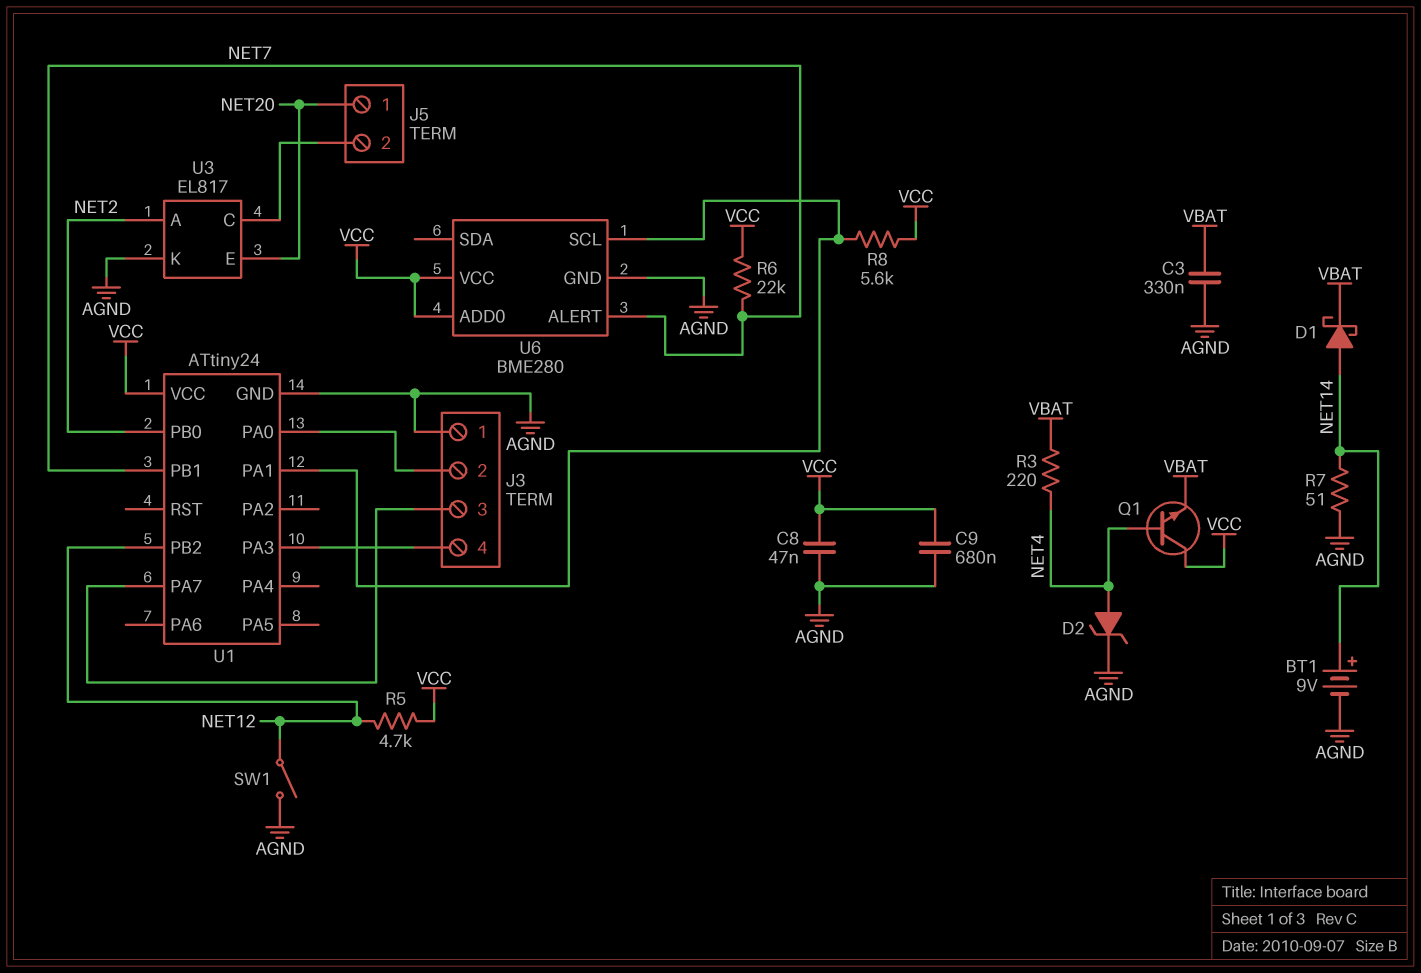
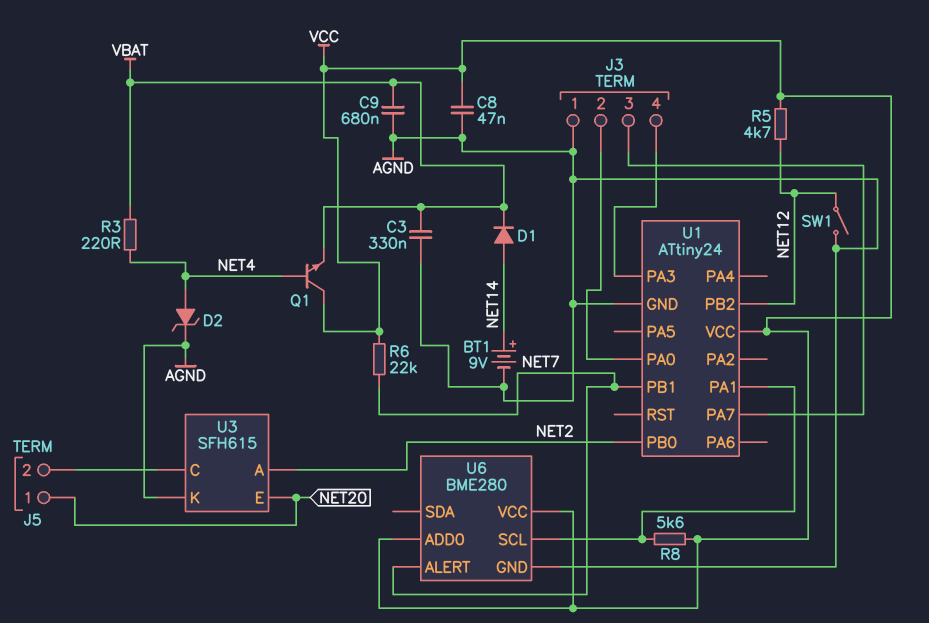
C9: 680nF (AGND, VCC) -> 680nF (AGND, VBAT)
D1: schottky (A NET14, K VBAT) -> diode (A NET14, K VBAT)
R7: 51 (AGND, NET14) -> none
U3: EL817 -> SFH615

